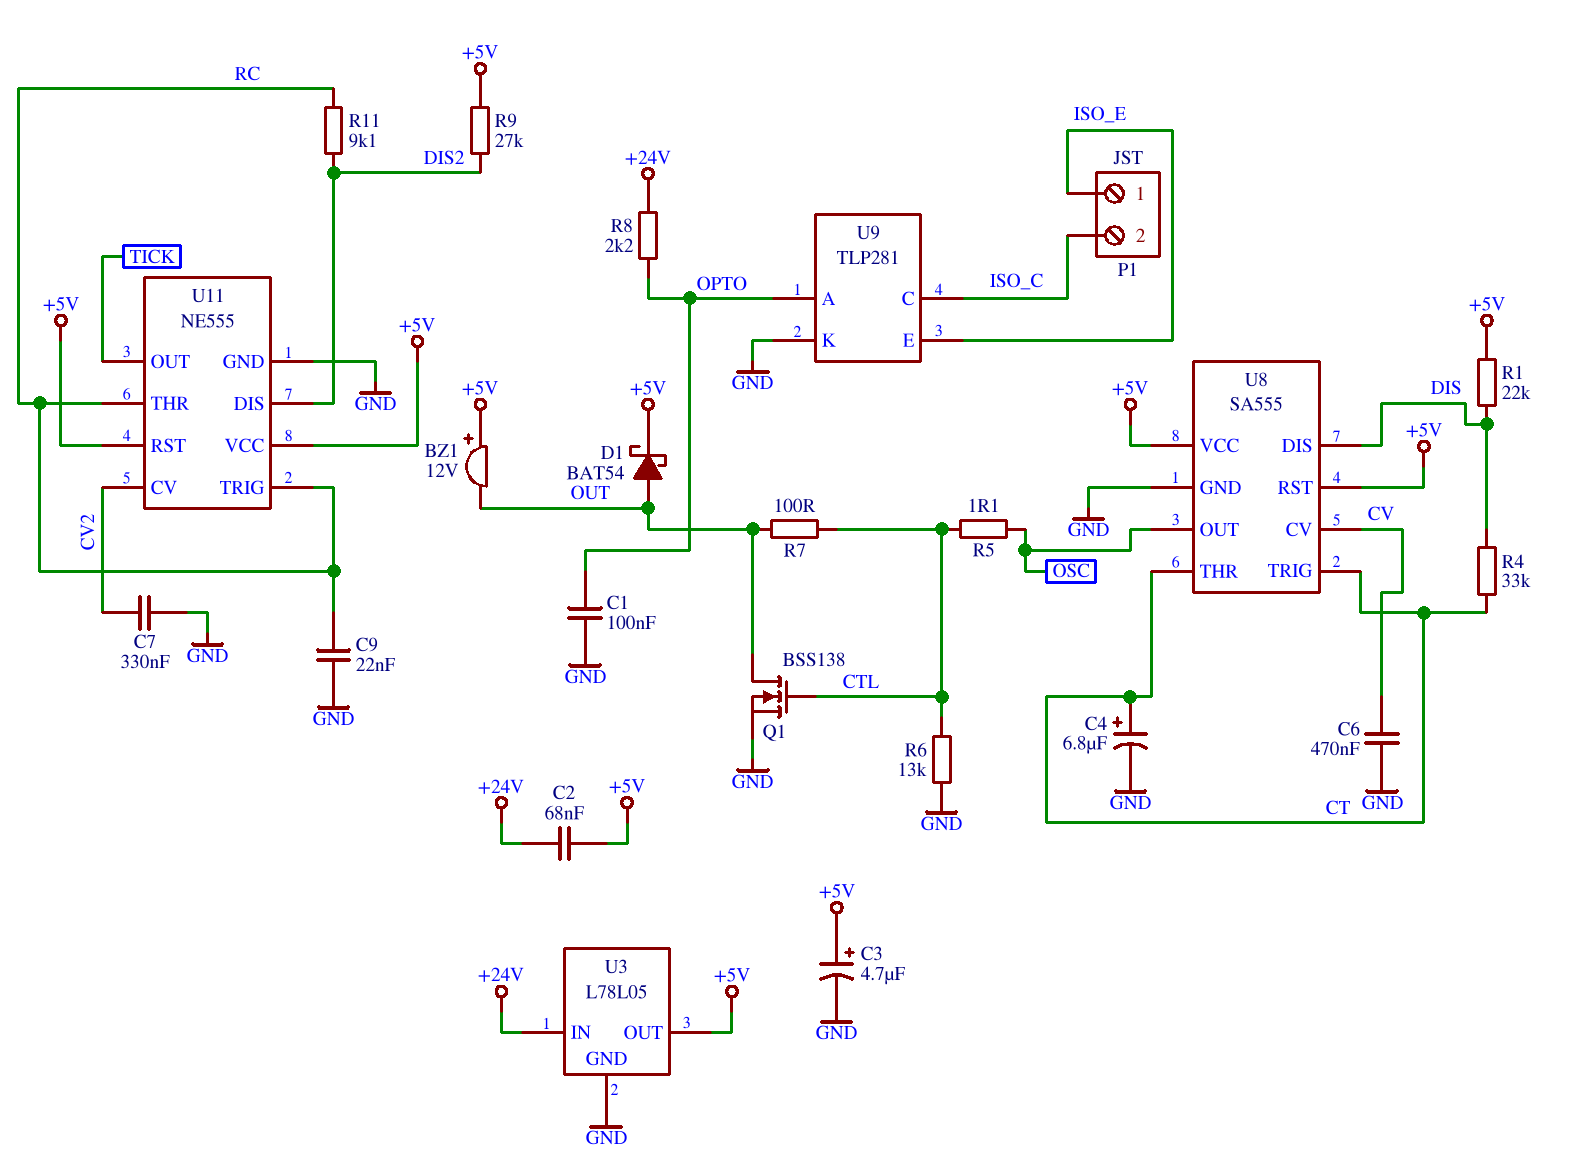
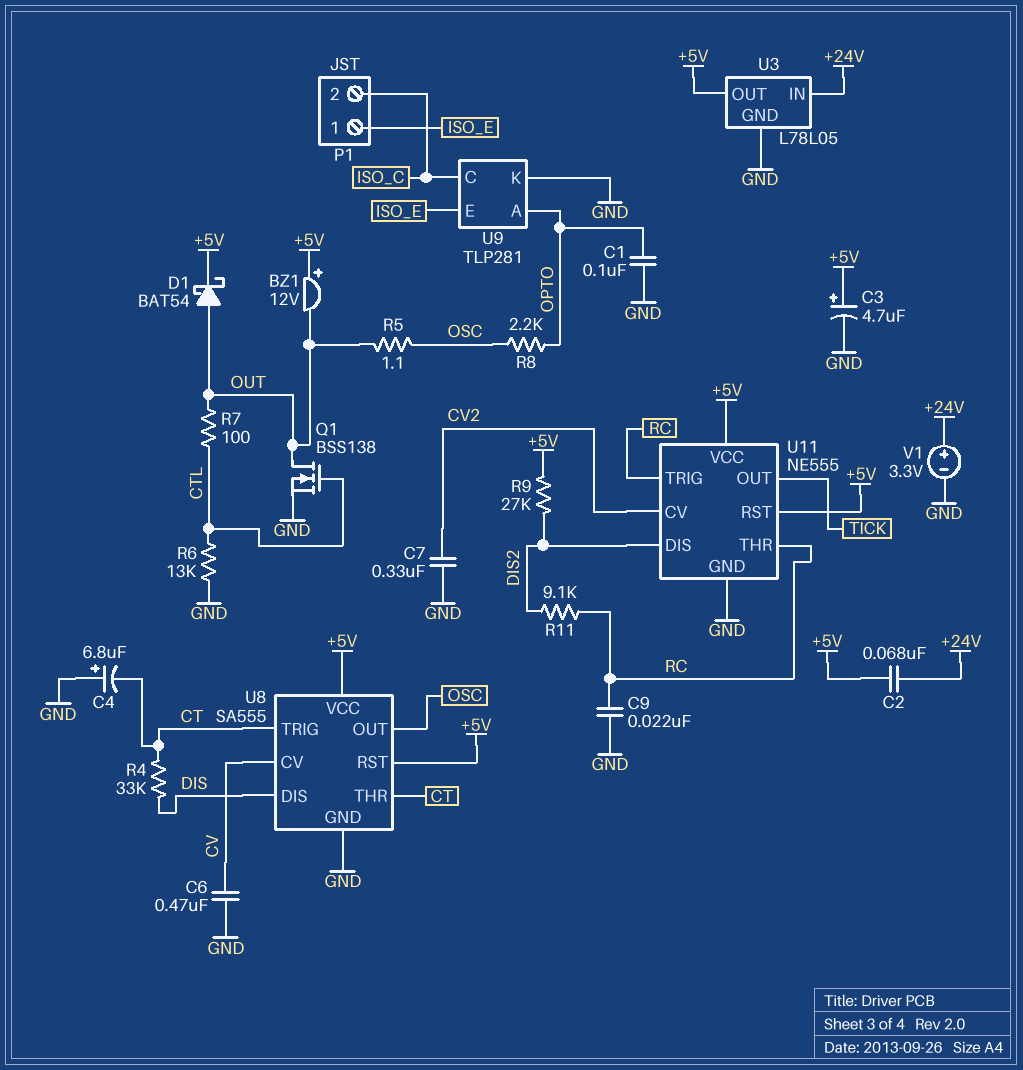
C4: 6.8uF (plus CT, minus GND) -> 6.8uF (plus GND, minus CT)
R1: 22k (+5V, DIS) -> none
R5: 1.1 (CTL, OSC) -> 1.1 (OSC, OUT)
R8: 2.2k (+24V, OPTO) -> 2.2k (OPTO, OSC)
V1: none -> 3.3V (plus +24V, minus GND)

